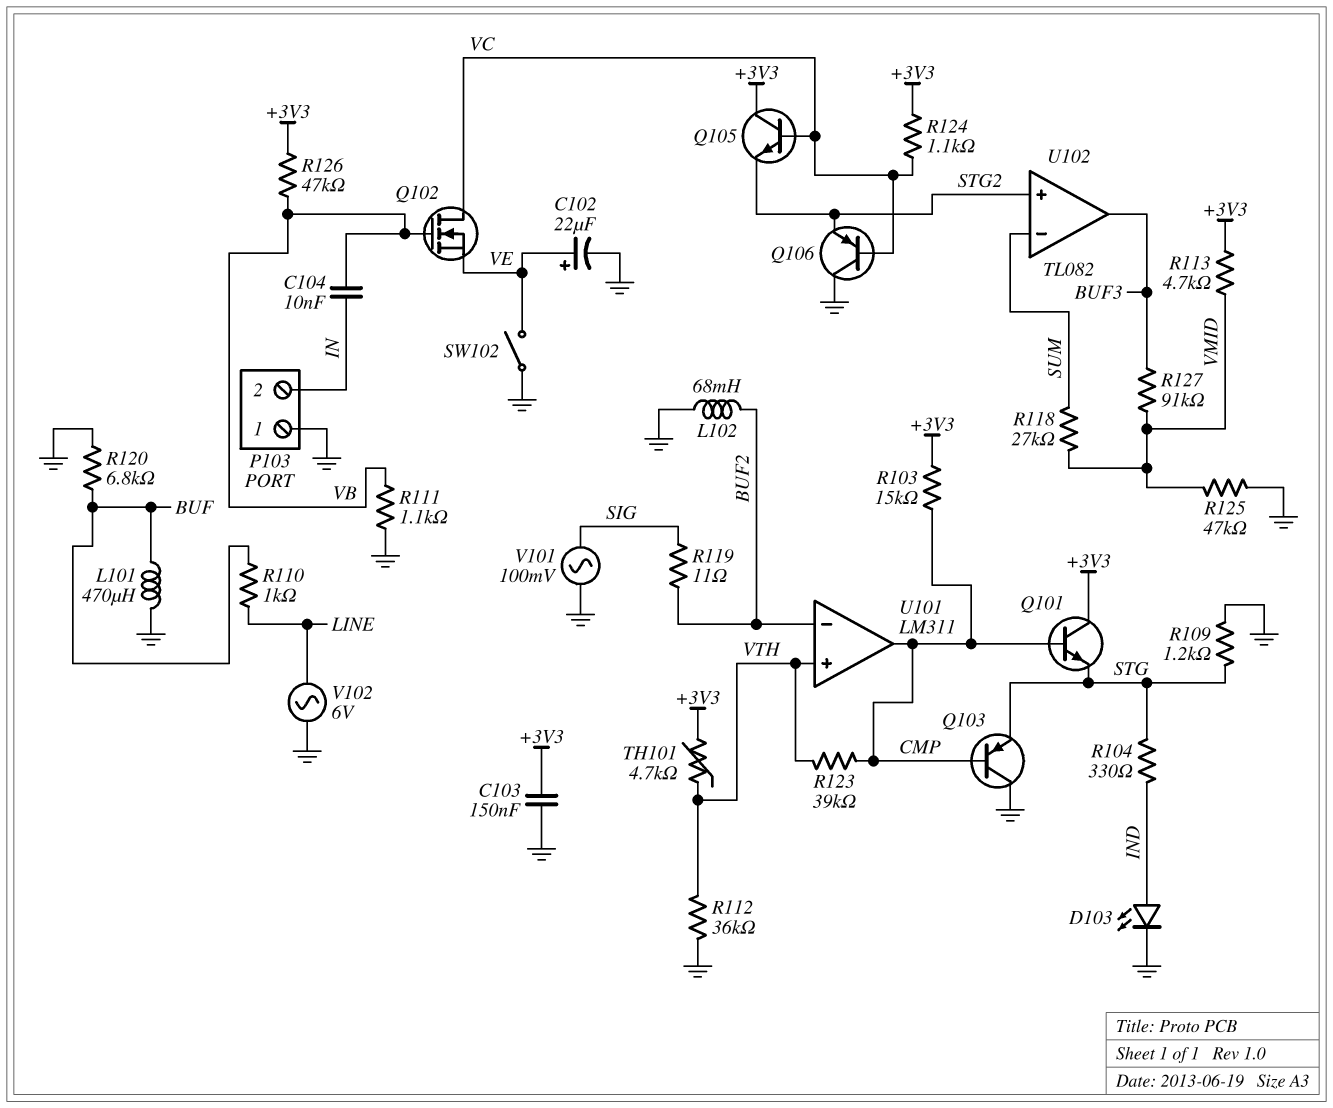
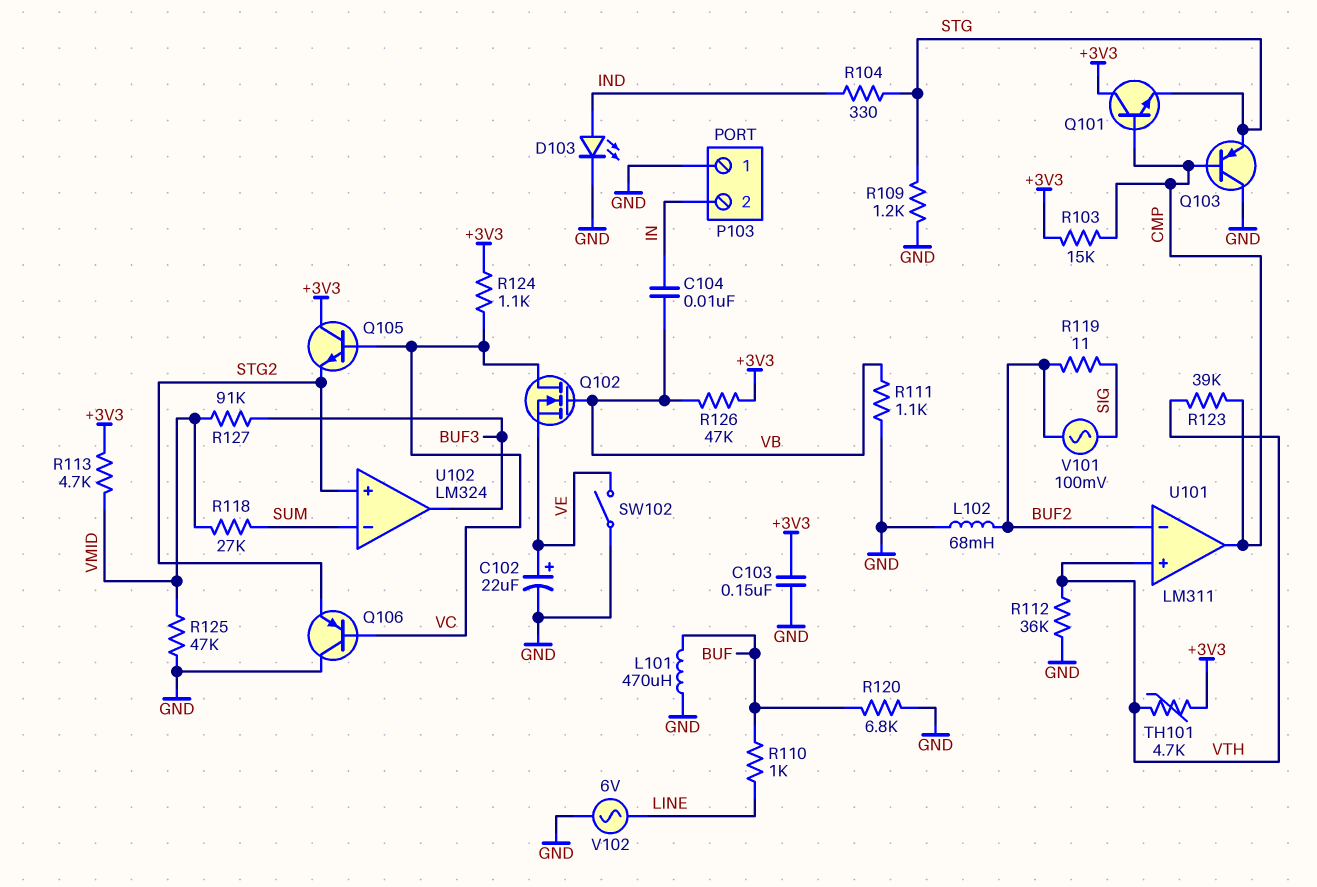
U102: TL082 -> LM324
V101: AC 100mV (GND, SIG) -> AC 100mV (BUF2, SIG)

